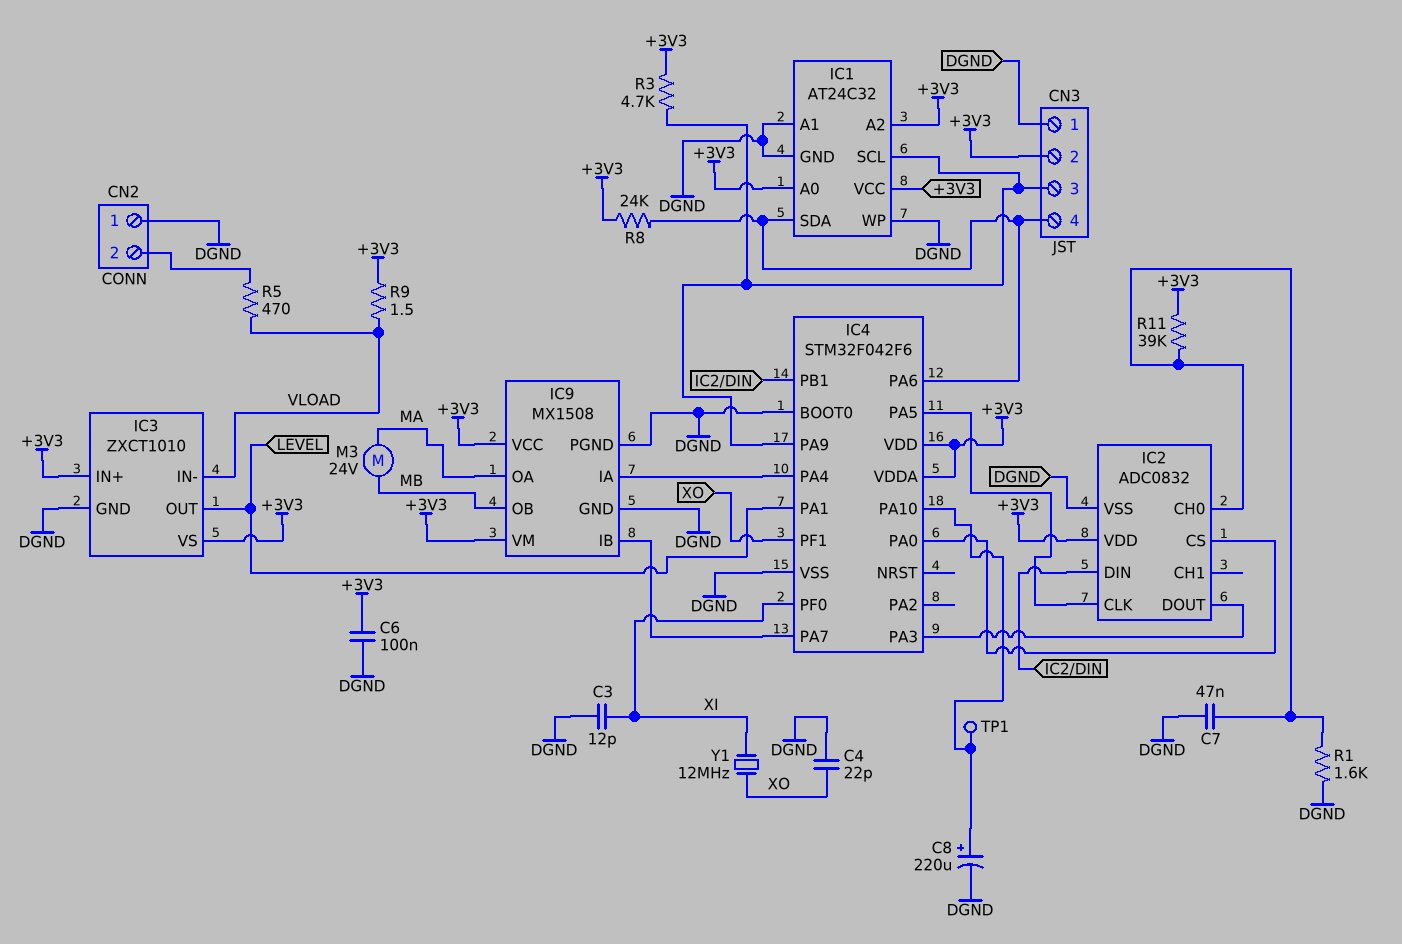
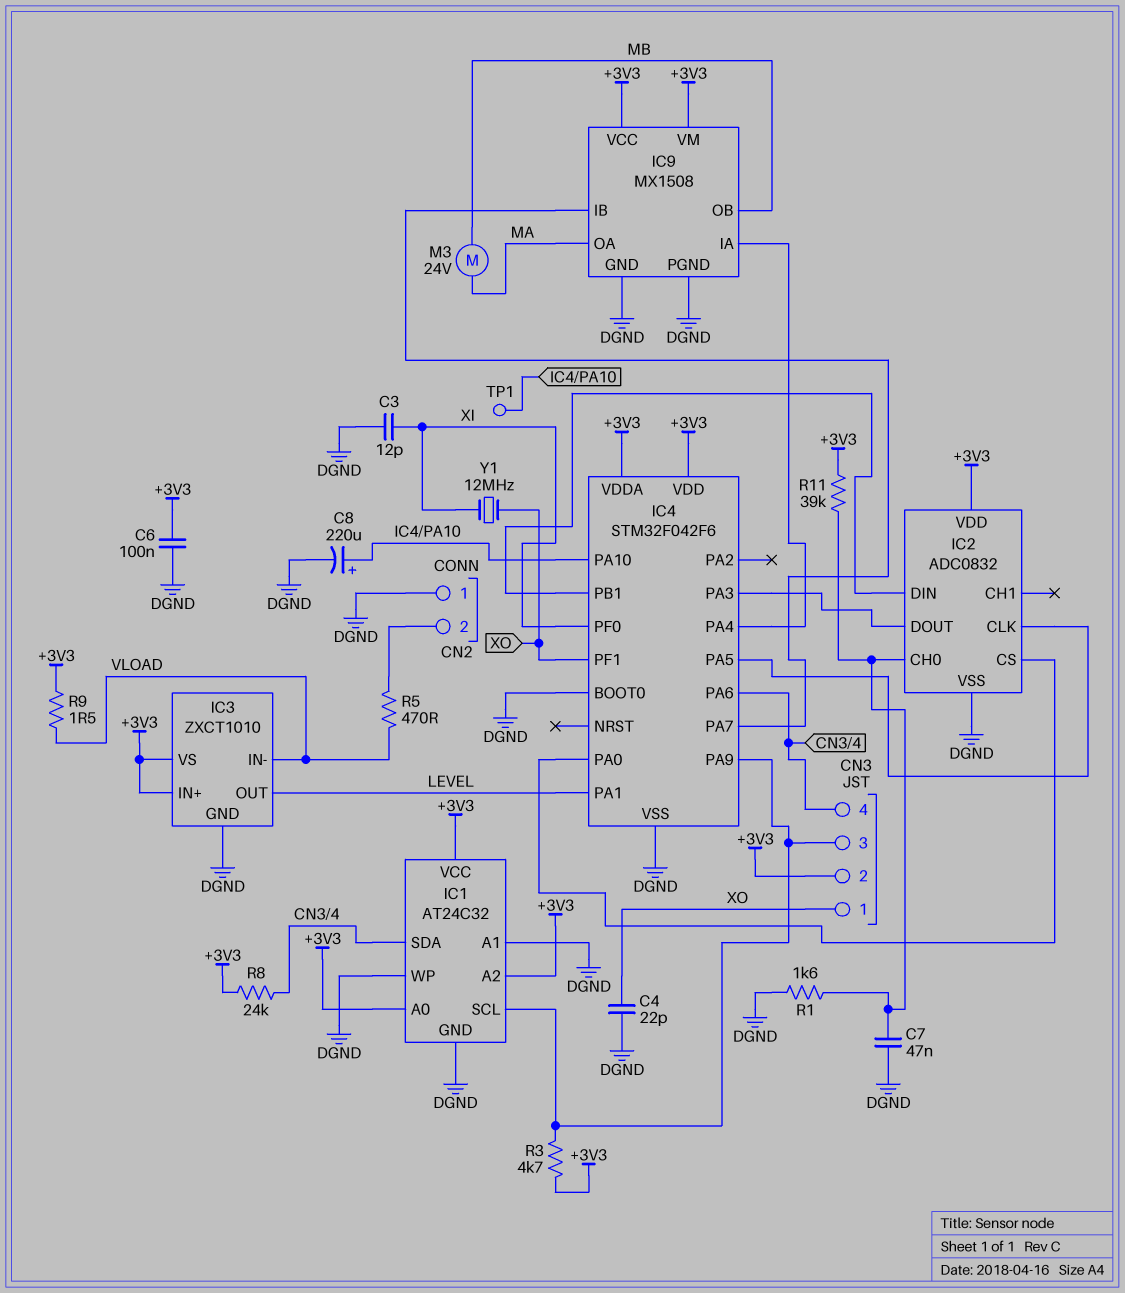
CN3 pin 1: DGND -> XO

